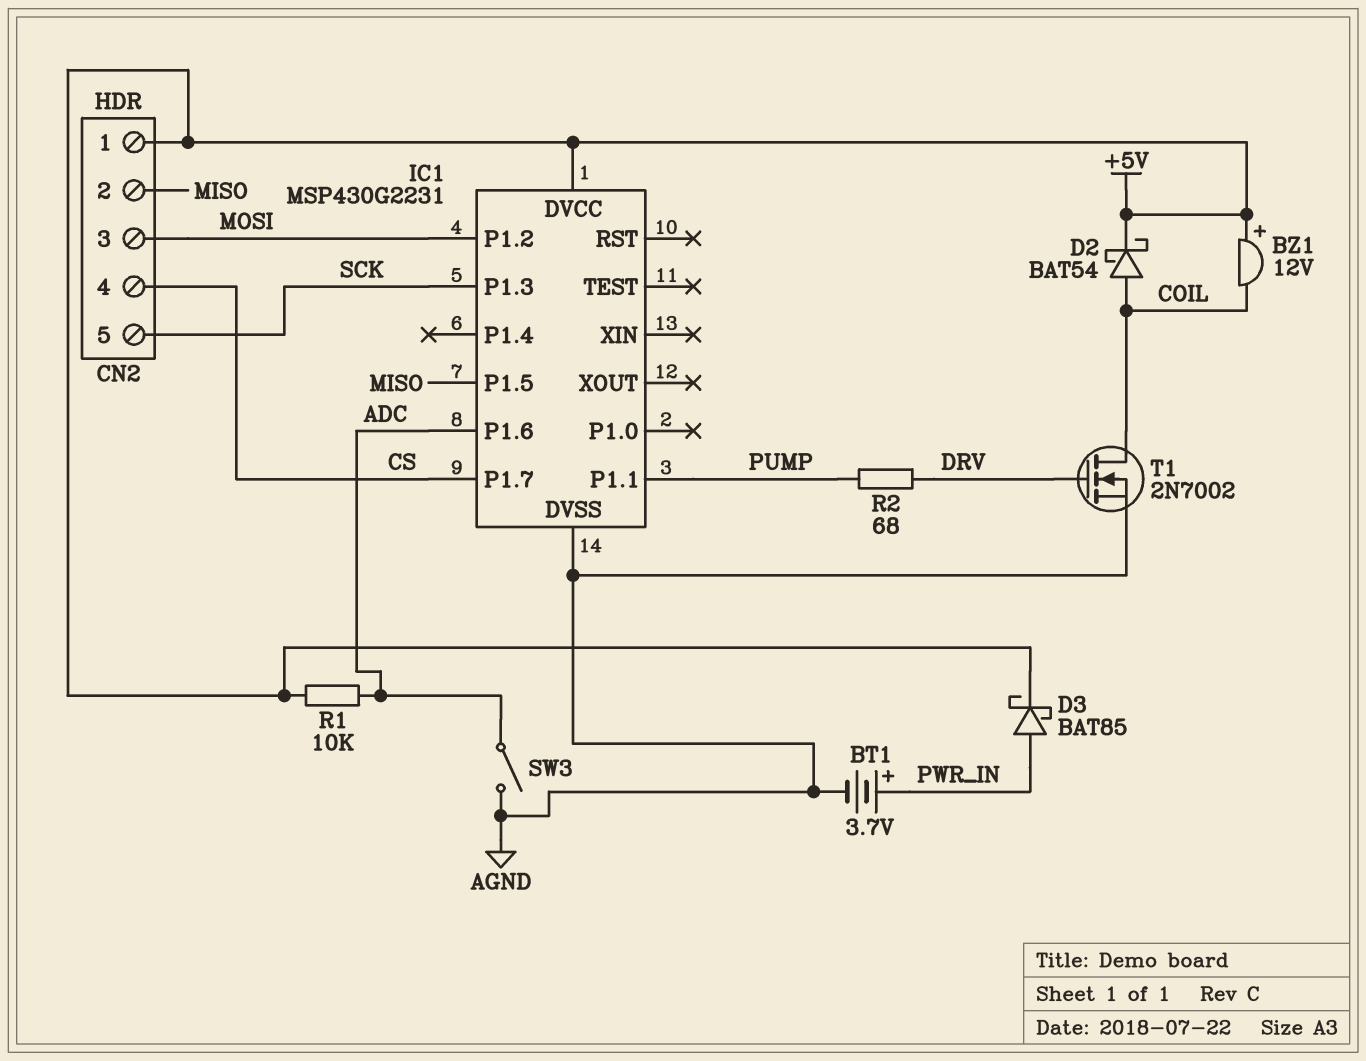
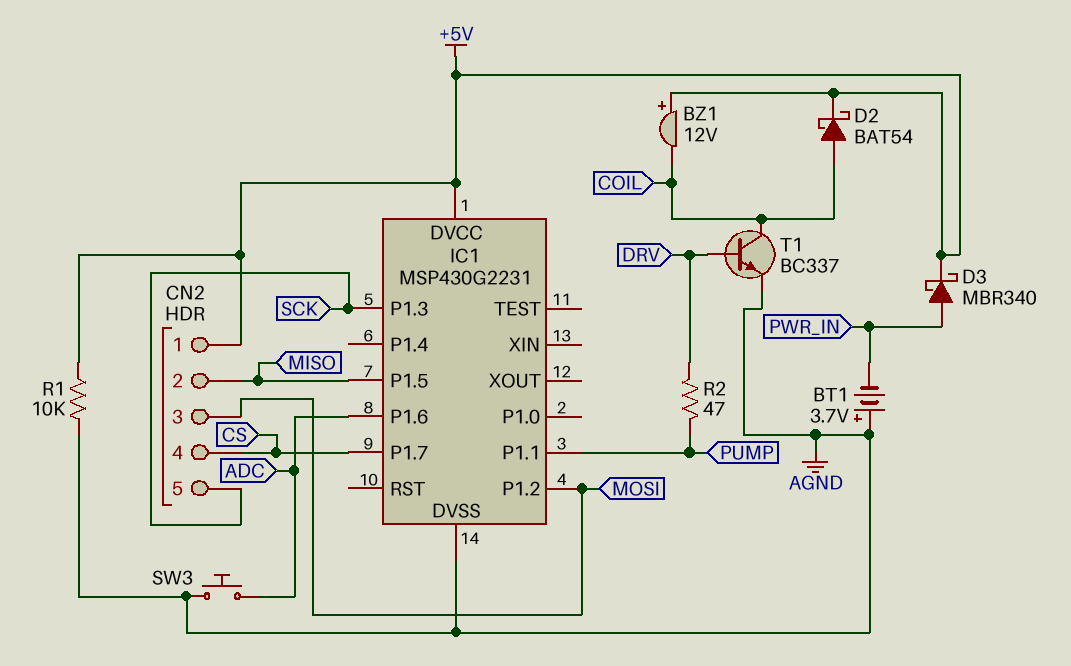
BT1: 3.7V (plus PWR_IN, minus AGND) -> 3.7V (plus AGND, minus PWR_IN)
D3: schottky BAT85 (A PWR_IN, K +5V) -> schottky MBR340 (A PWR_IN, K +5V)
R1: 10k (+5V, ADC) -> 10k (+5V, AGND)
R2: 68 (DRV, PUMP) -> 47 (DRV, PUMP)
SW3: switch (ADC, AGND) -> button (ADC, AGND)
T1: NMOS 2N7002 (G DRV, D COIL, S AGND) -> NPN BC337 (B DRV, C COIL, E AGND)

